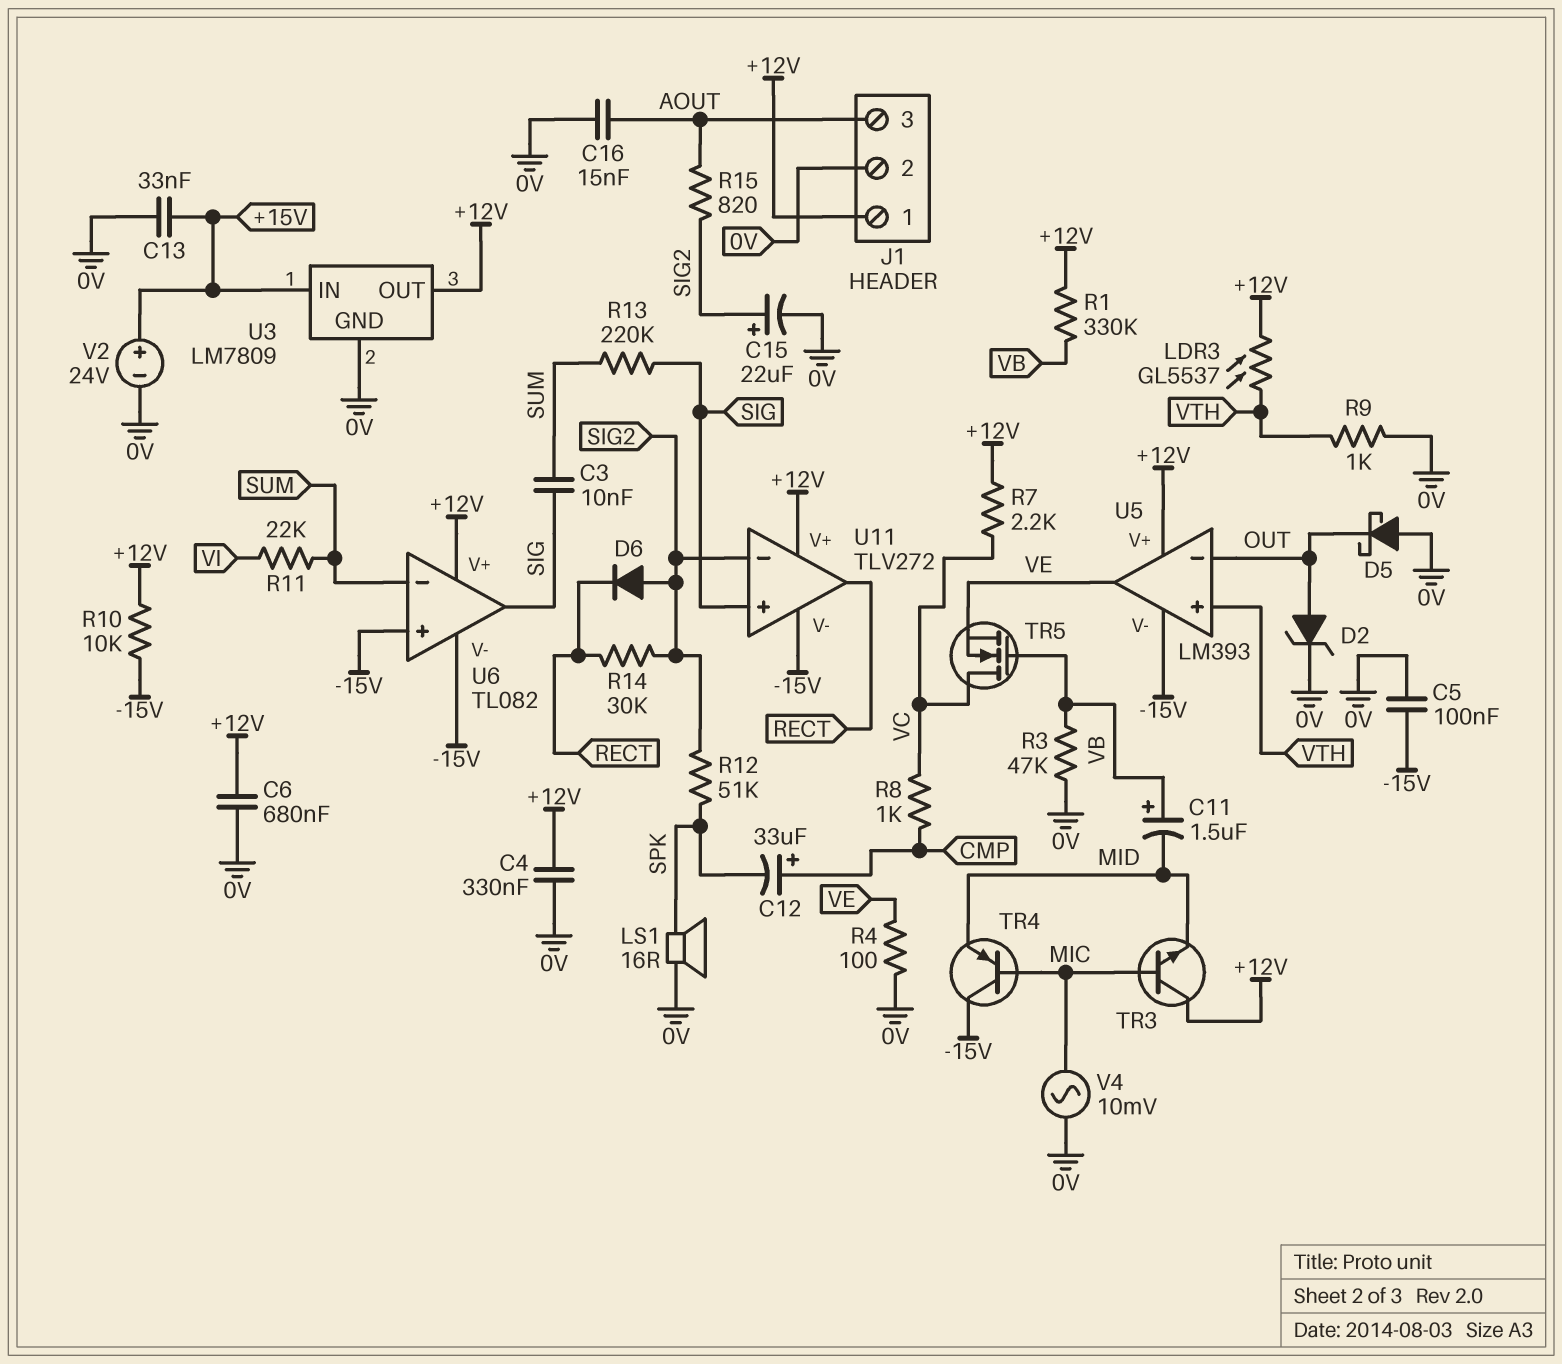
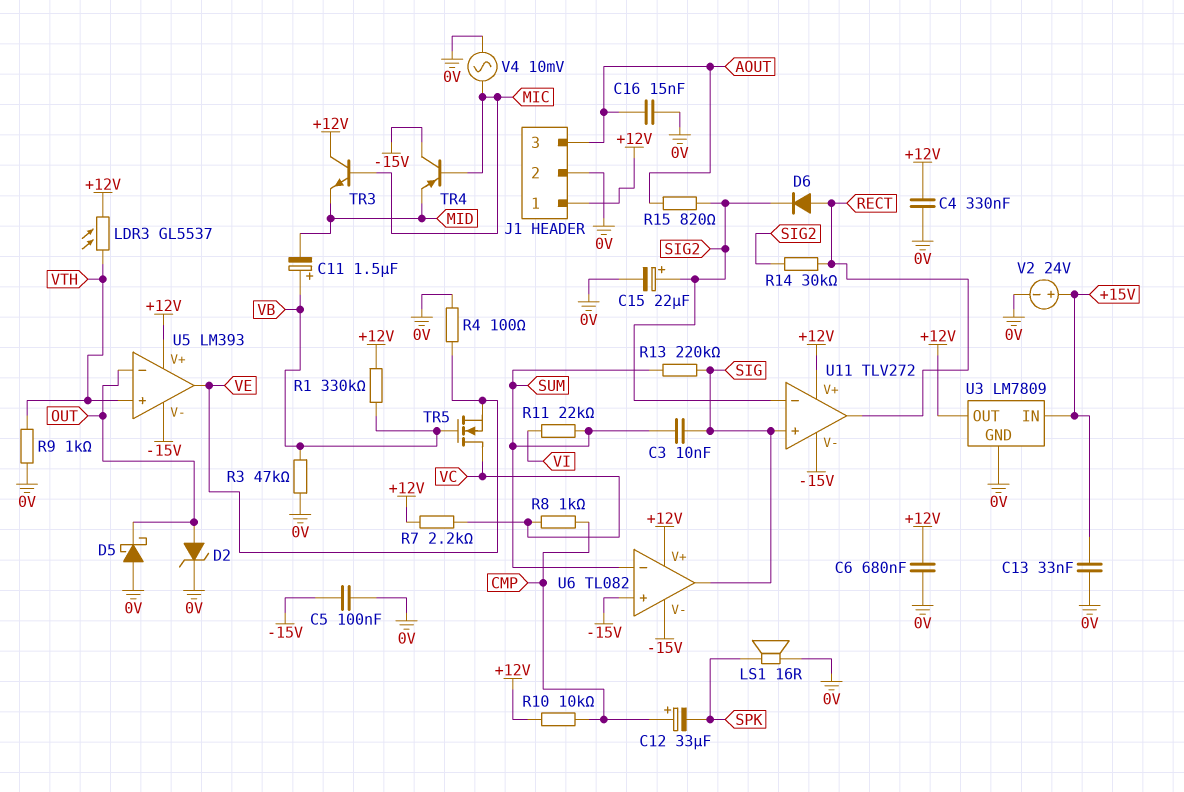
D6: diode (A SIG2, K RECT) -> diode (A RECT, K SIG2)
R10: 10k (+12V, -15V) -> 10k (+12V, CMP)
R12: 51k (SIG2, SPK) -> none

